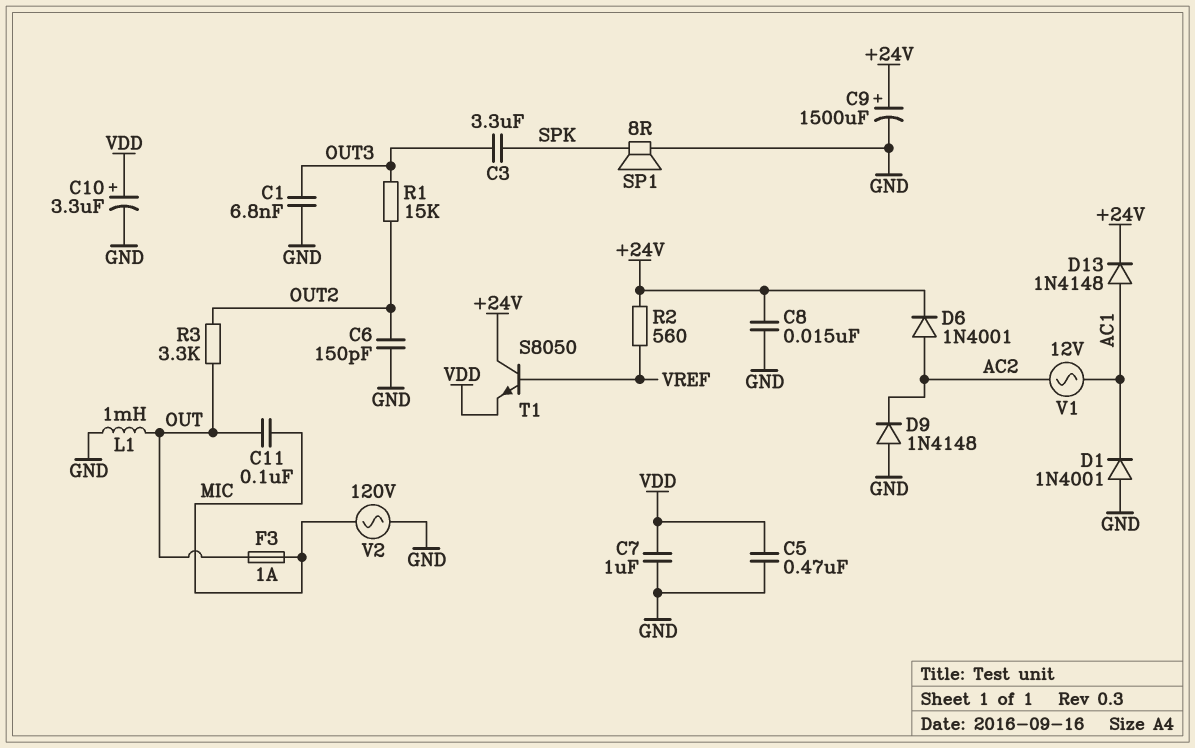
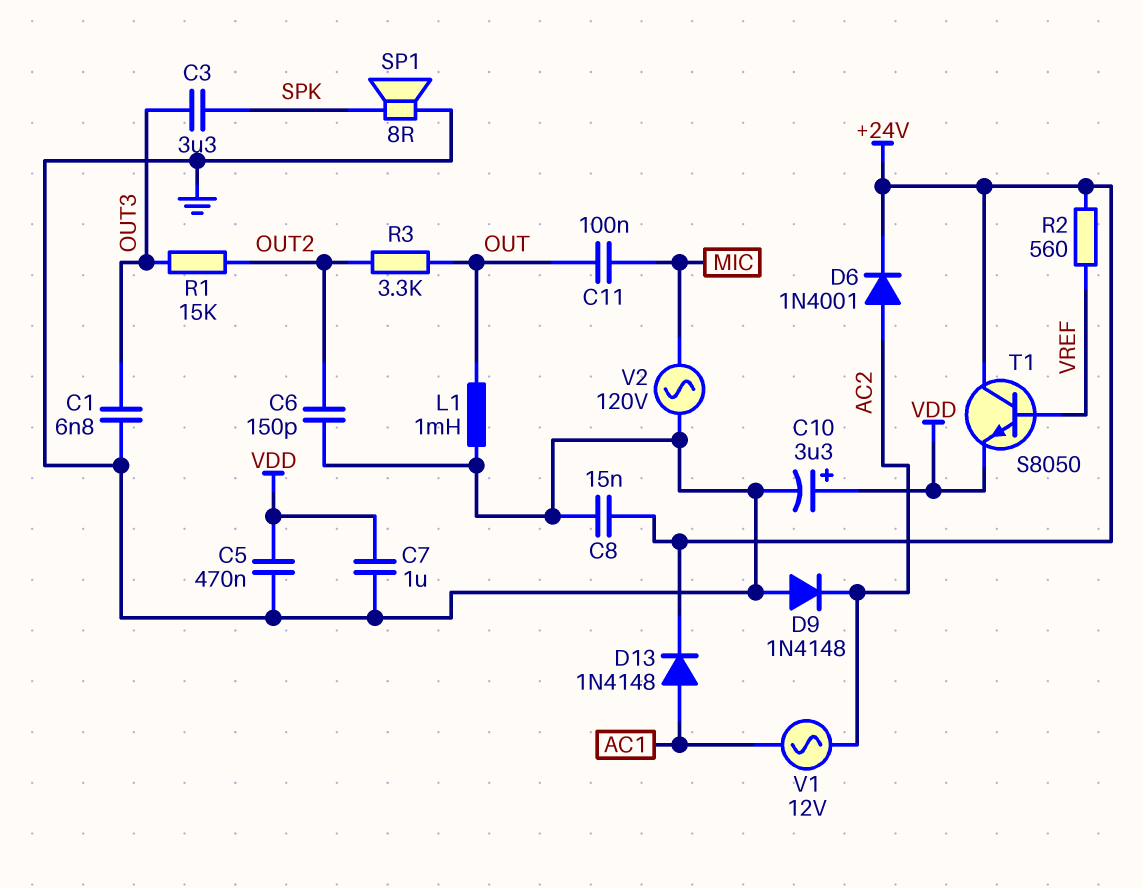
C9: 1500uF (plus +24V, minus GND) -> none
D1: diode 1N4001 (A GND, K AC1) -> none
F3: 1A (MIC, OUT) -> none

